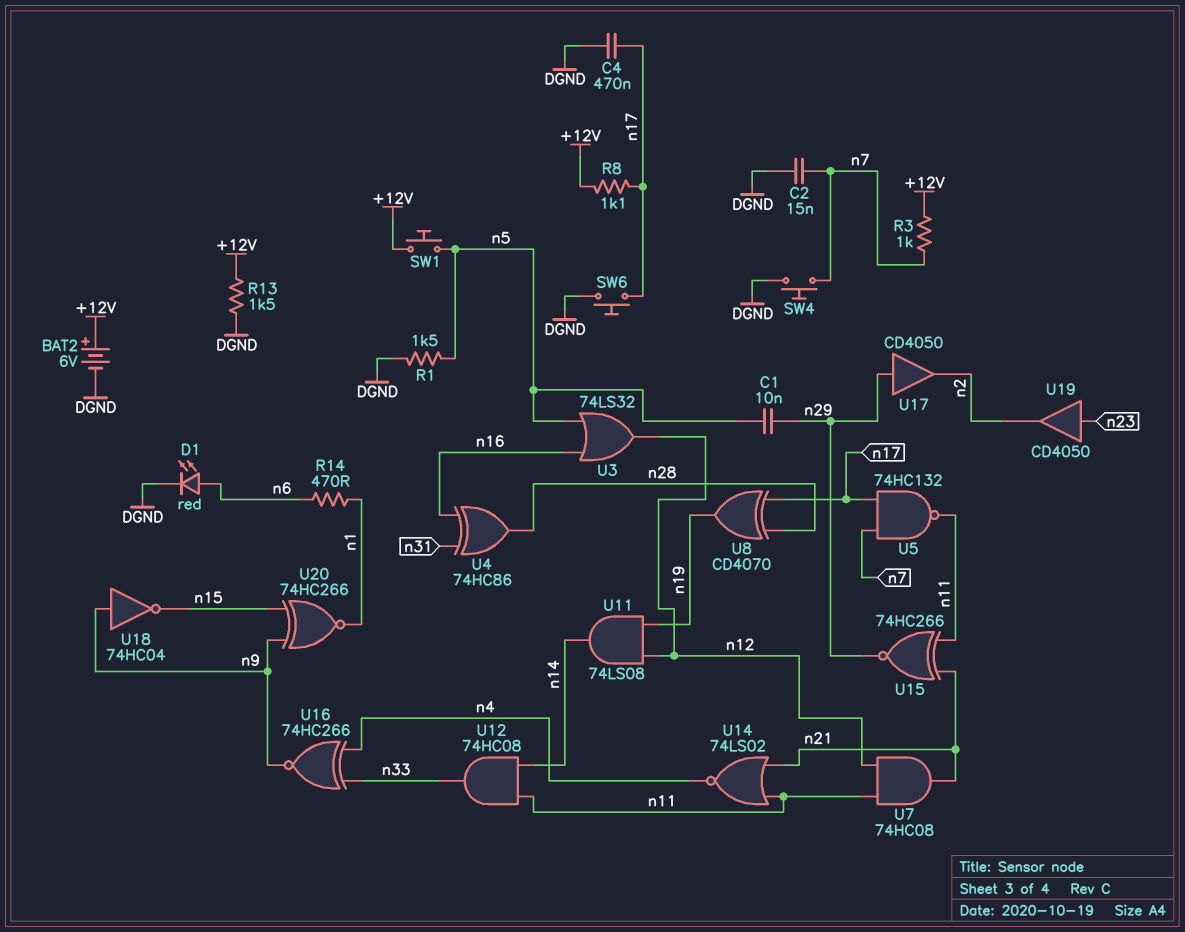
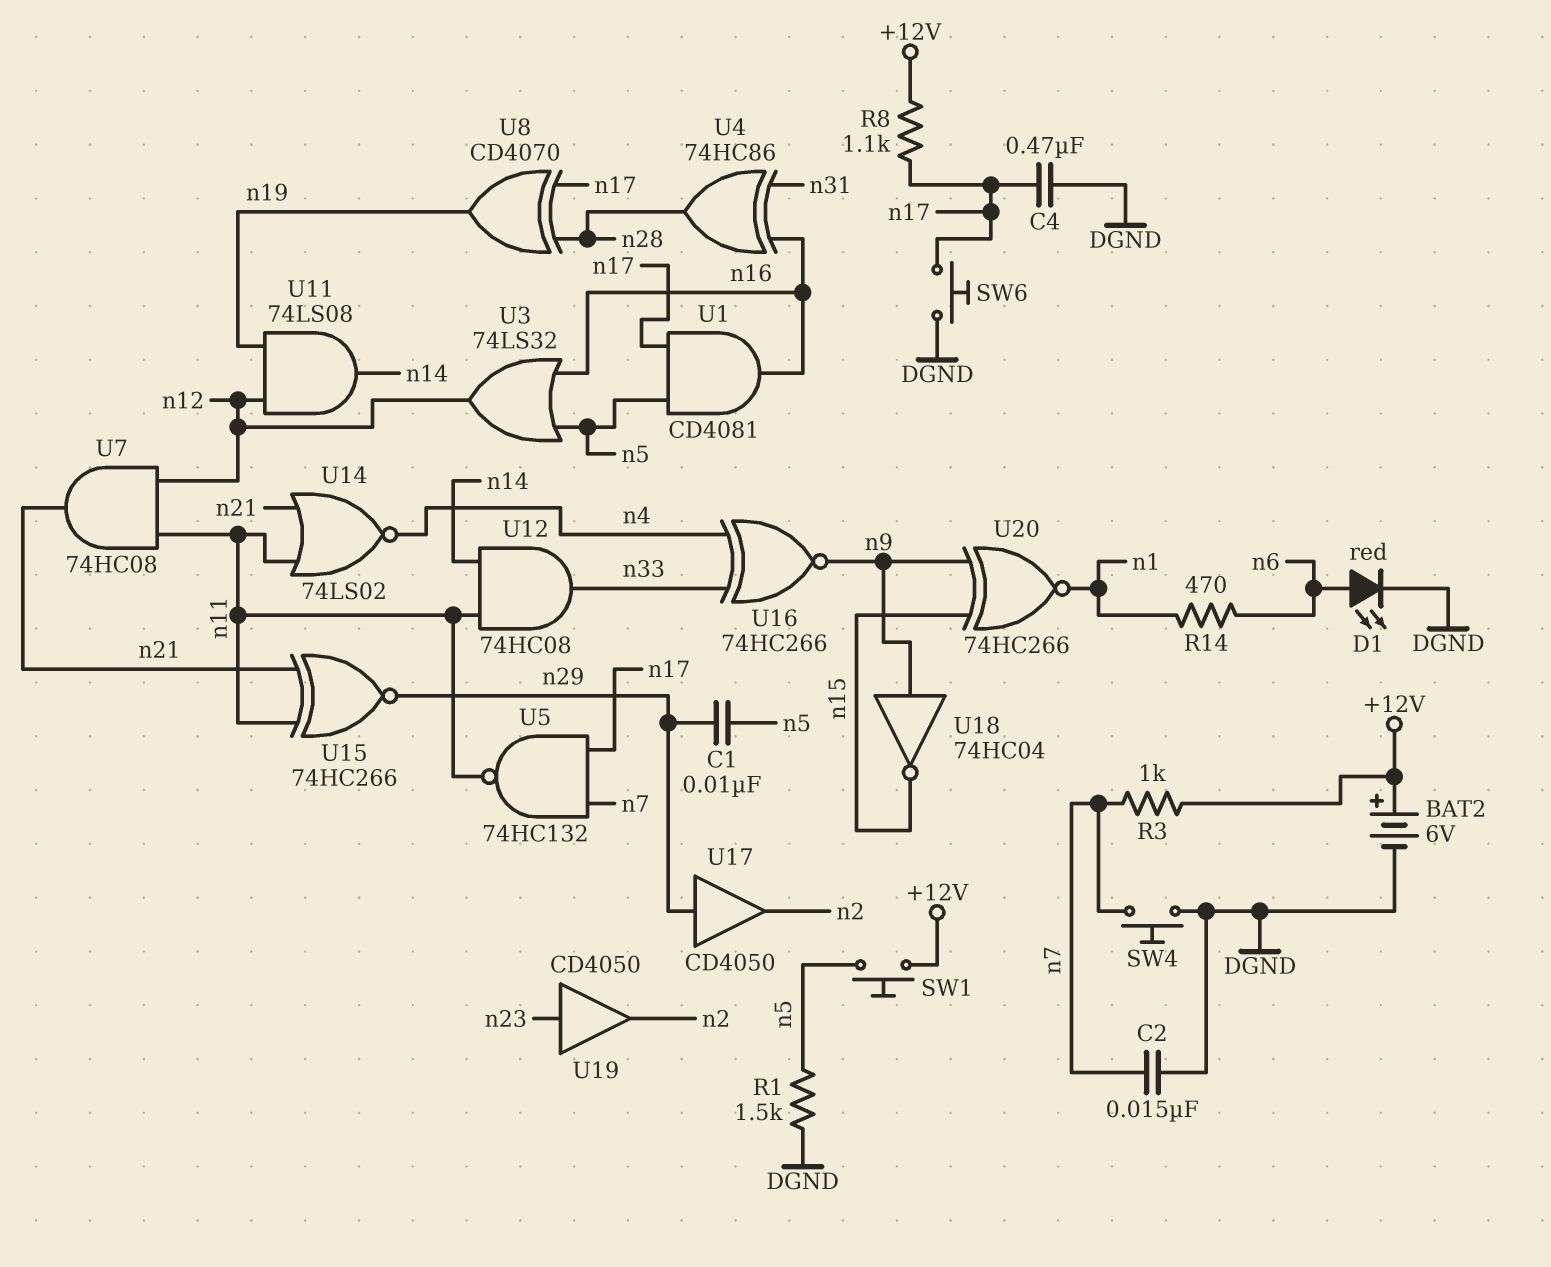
R13: 1.5k (+12V, DGND) -> none
U1: none -> AND CD4081 (in n5, in n17, out n16)

